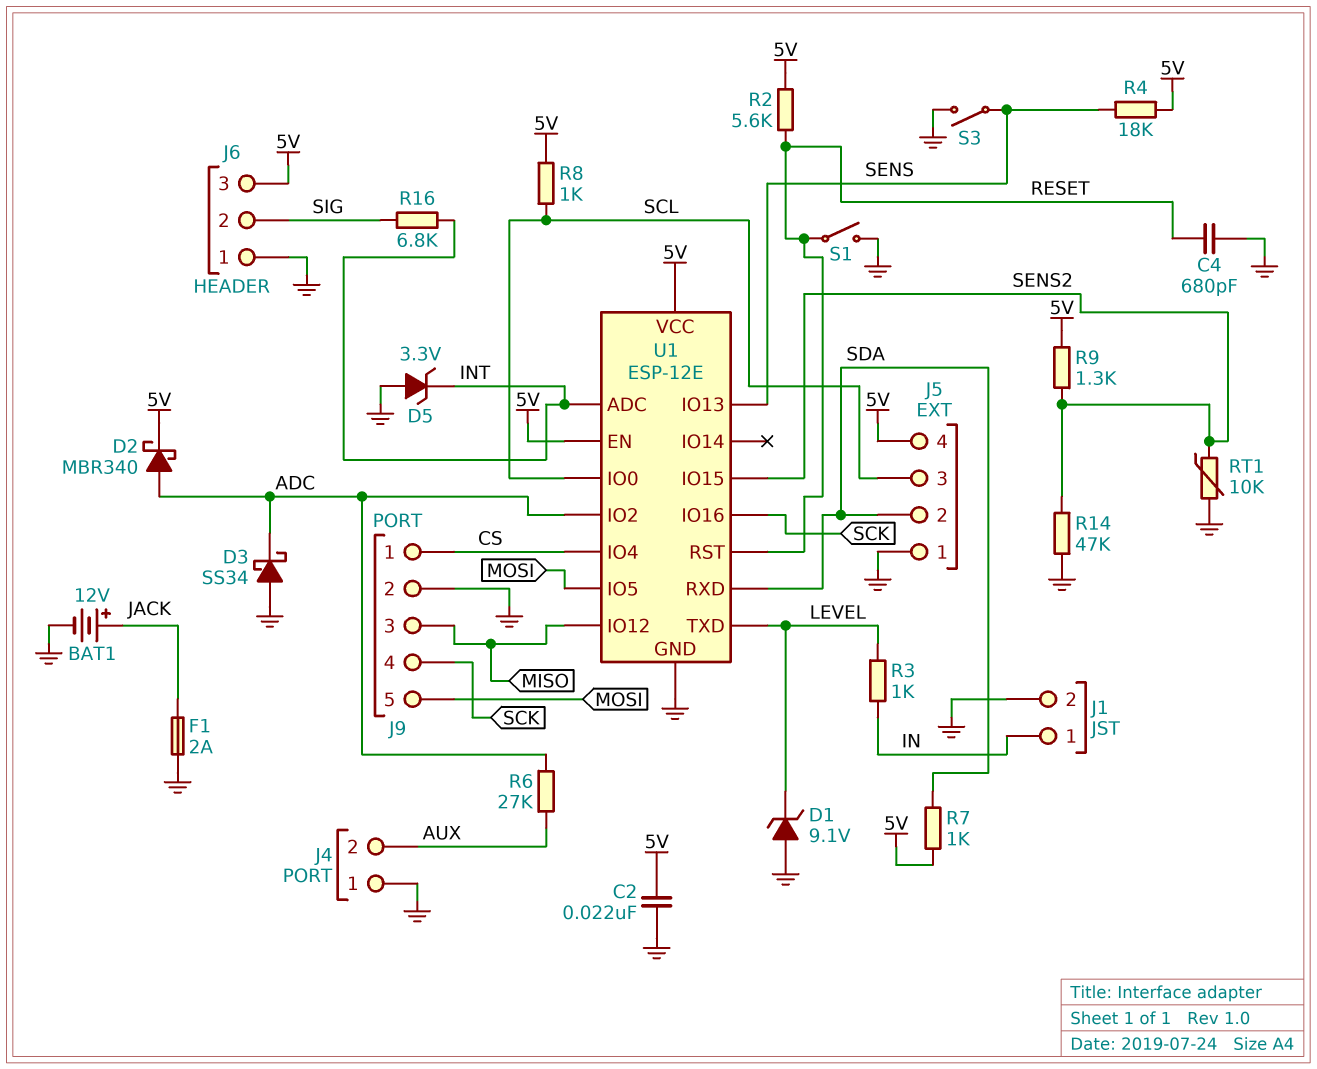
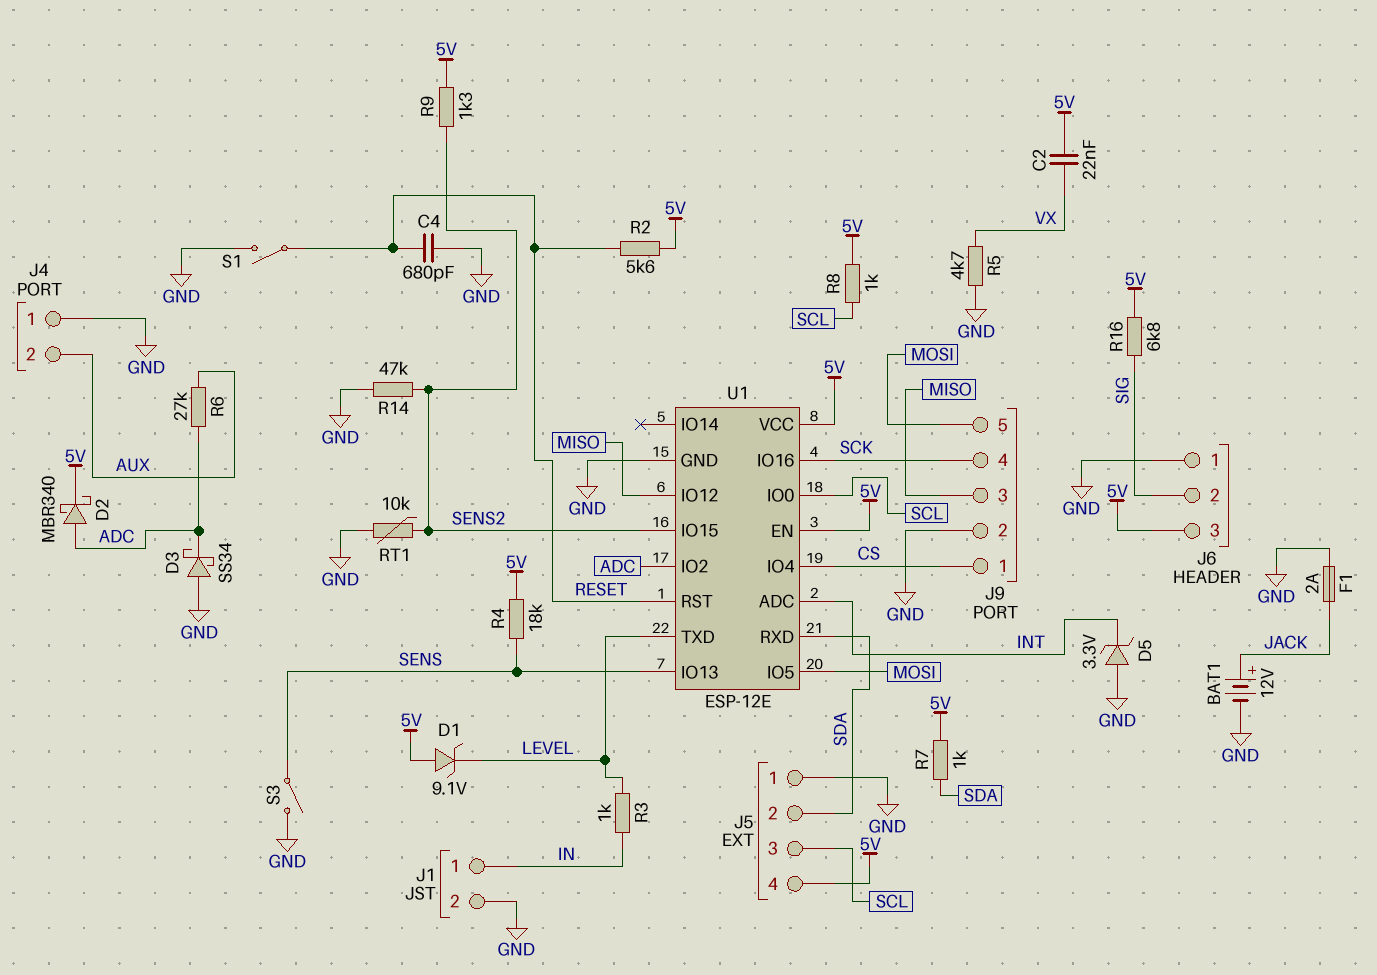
C2: 22nF (5V, GND) -> 22nF (5V, VX)
D1: zener 9.1V (A GND, K LEVEL) -> zener 9.1V (A 5V, K LEVEL)
R5: none -> 4.7k (GND, VX)
R16: 6.8k (INT, SIG) -> 6.8k (5V, SIG)

